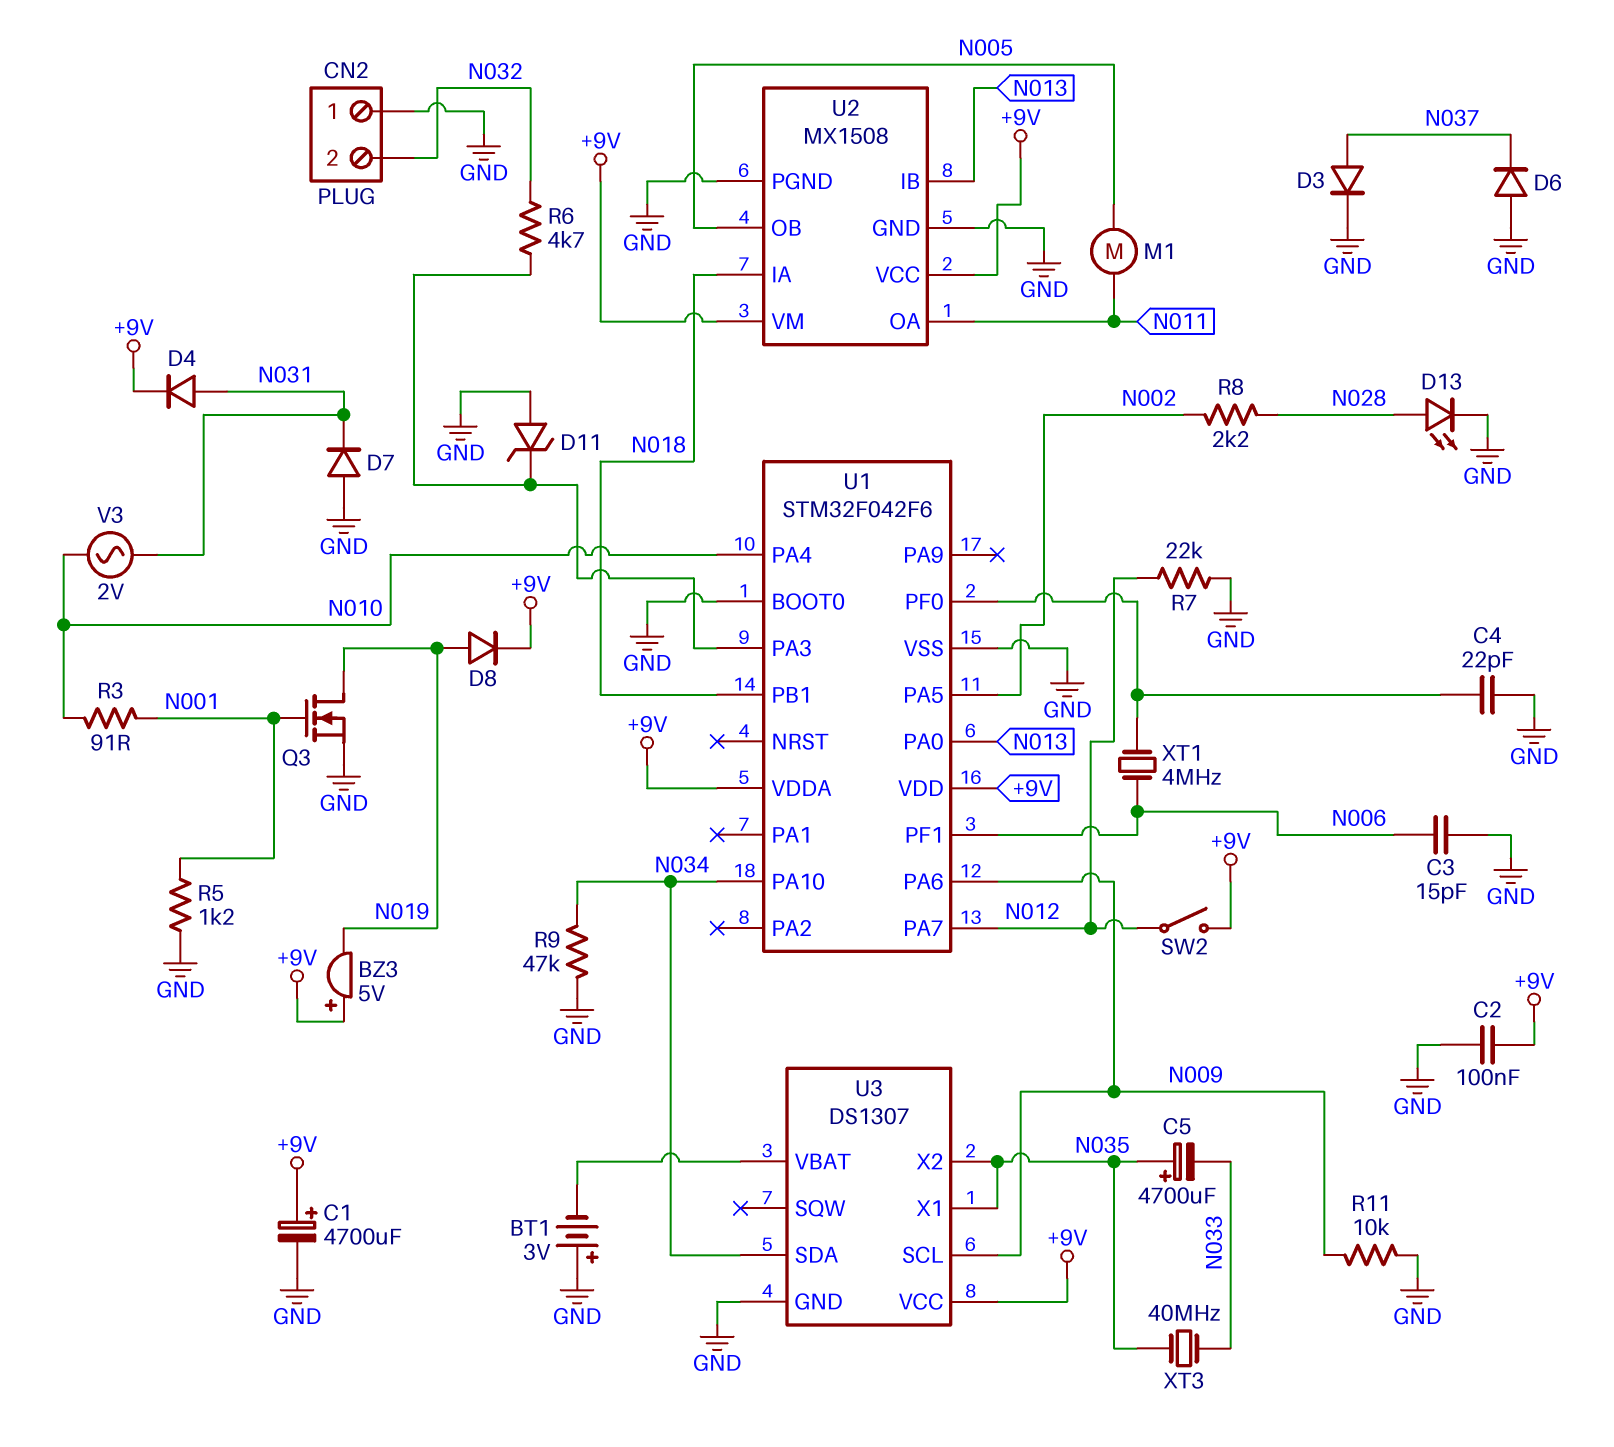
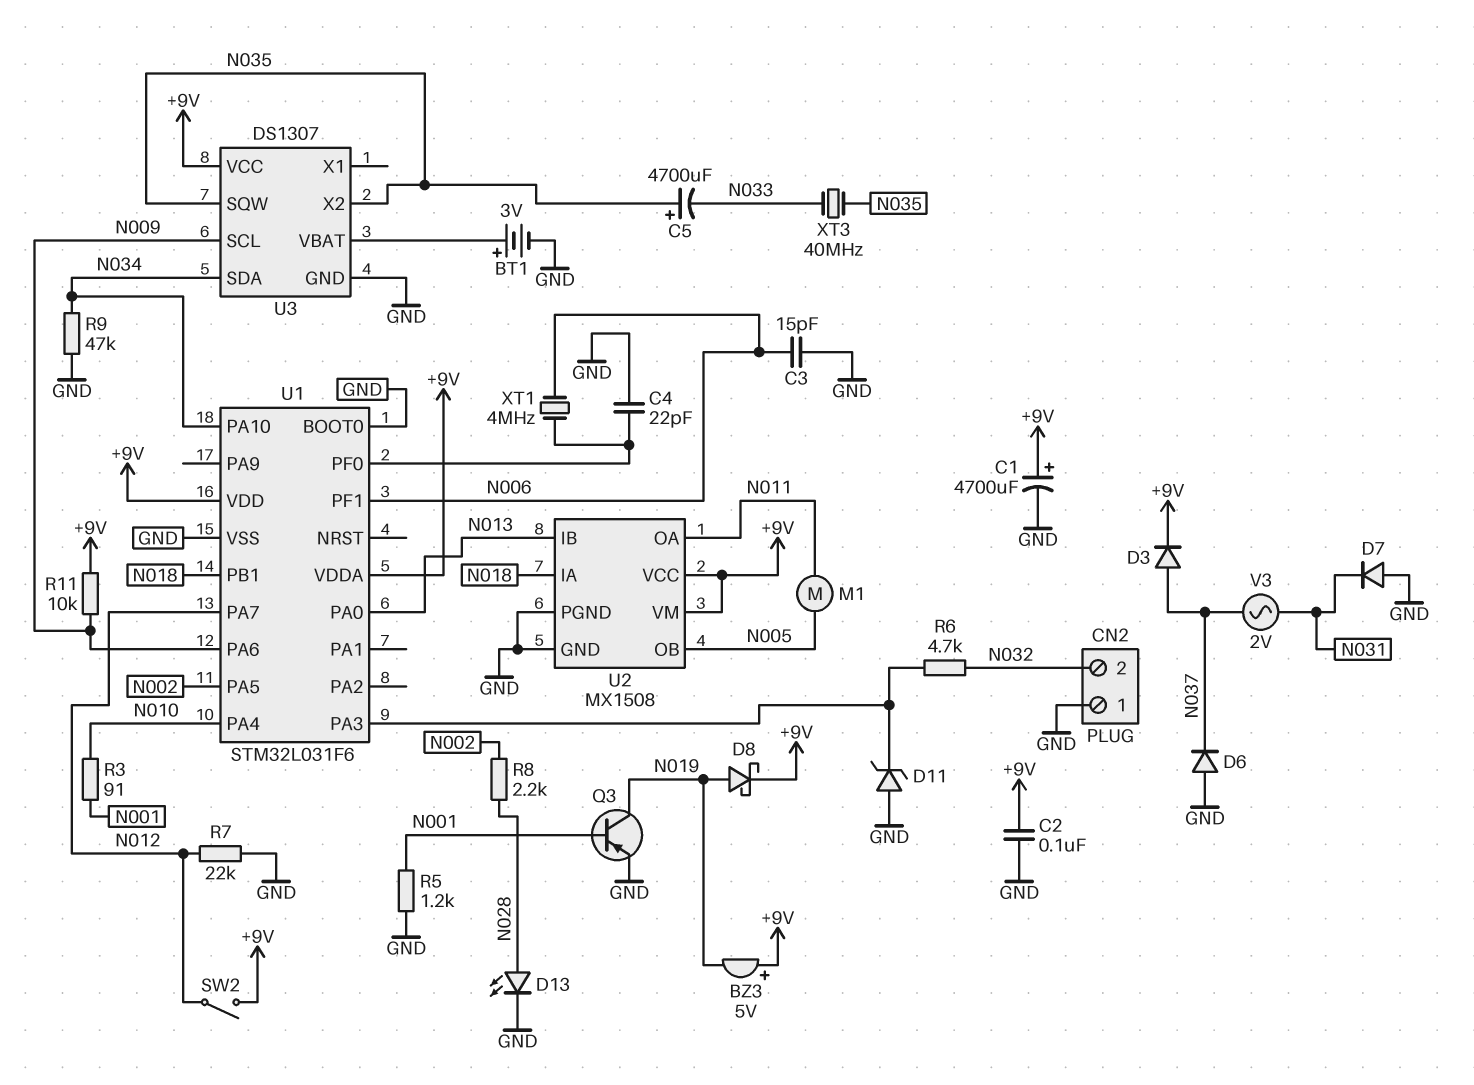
BT1: 3V (plus GND, minus U3/VBAT) -> 3V (plus U3/VBAT, minus GND)
D3: diode (A N037, K GND) -> diode (A N037, K +9V)
D4: diode (A N031, K +9V) -> none
D8: diode (A N019, K +9V) -> schottky (A N019, K +9V)
Q3: NMOS (G N001, D N019, S GND) -> PNP (B N001, C N019, E GND)
R11: 10k (GND, N009) -> 10k (+9V, N009)
U1: STM32F042F6 -> STM32L031F6
U3 pin SQW: none -> N035
U3 pin X1: N035 -> none
V3: AC 2V (N010, N031) -> AC 2V (N031, N037)

